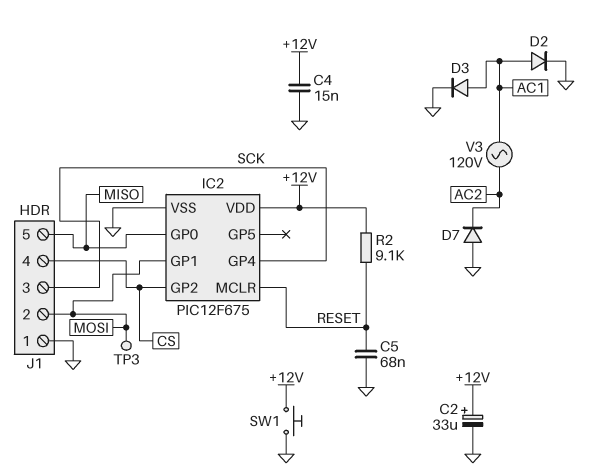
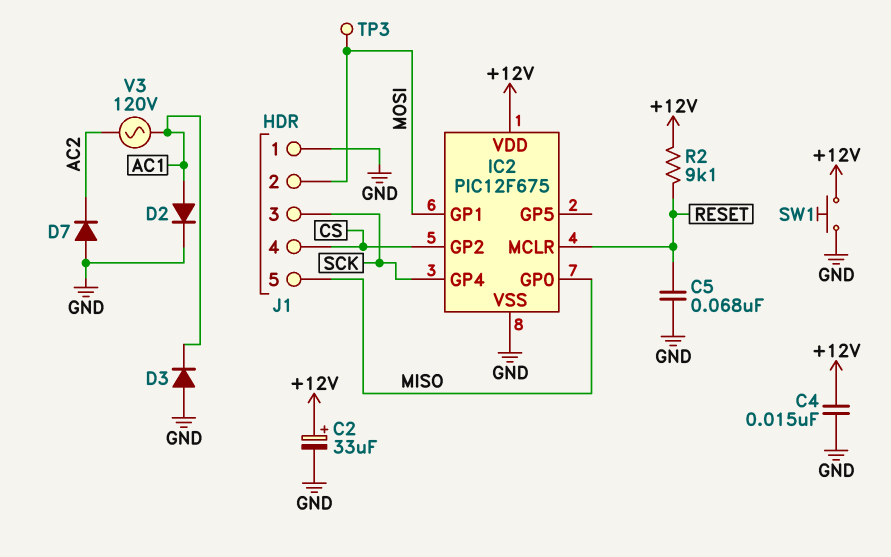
D3: diode (A AC1, K GND) -> diode (A GND, K AC1)

